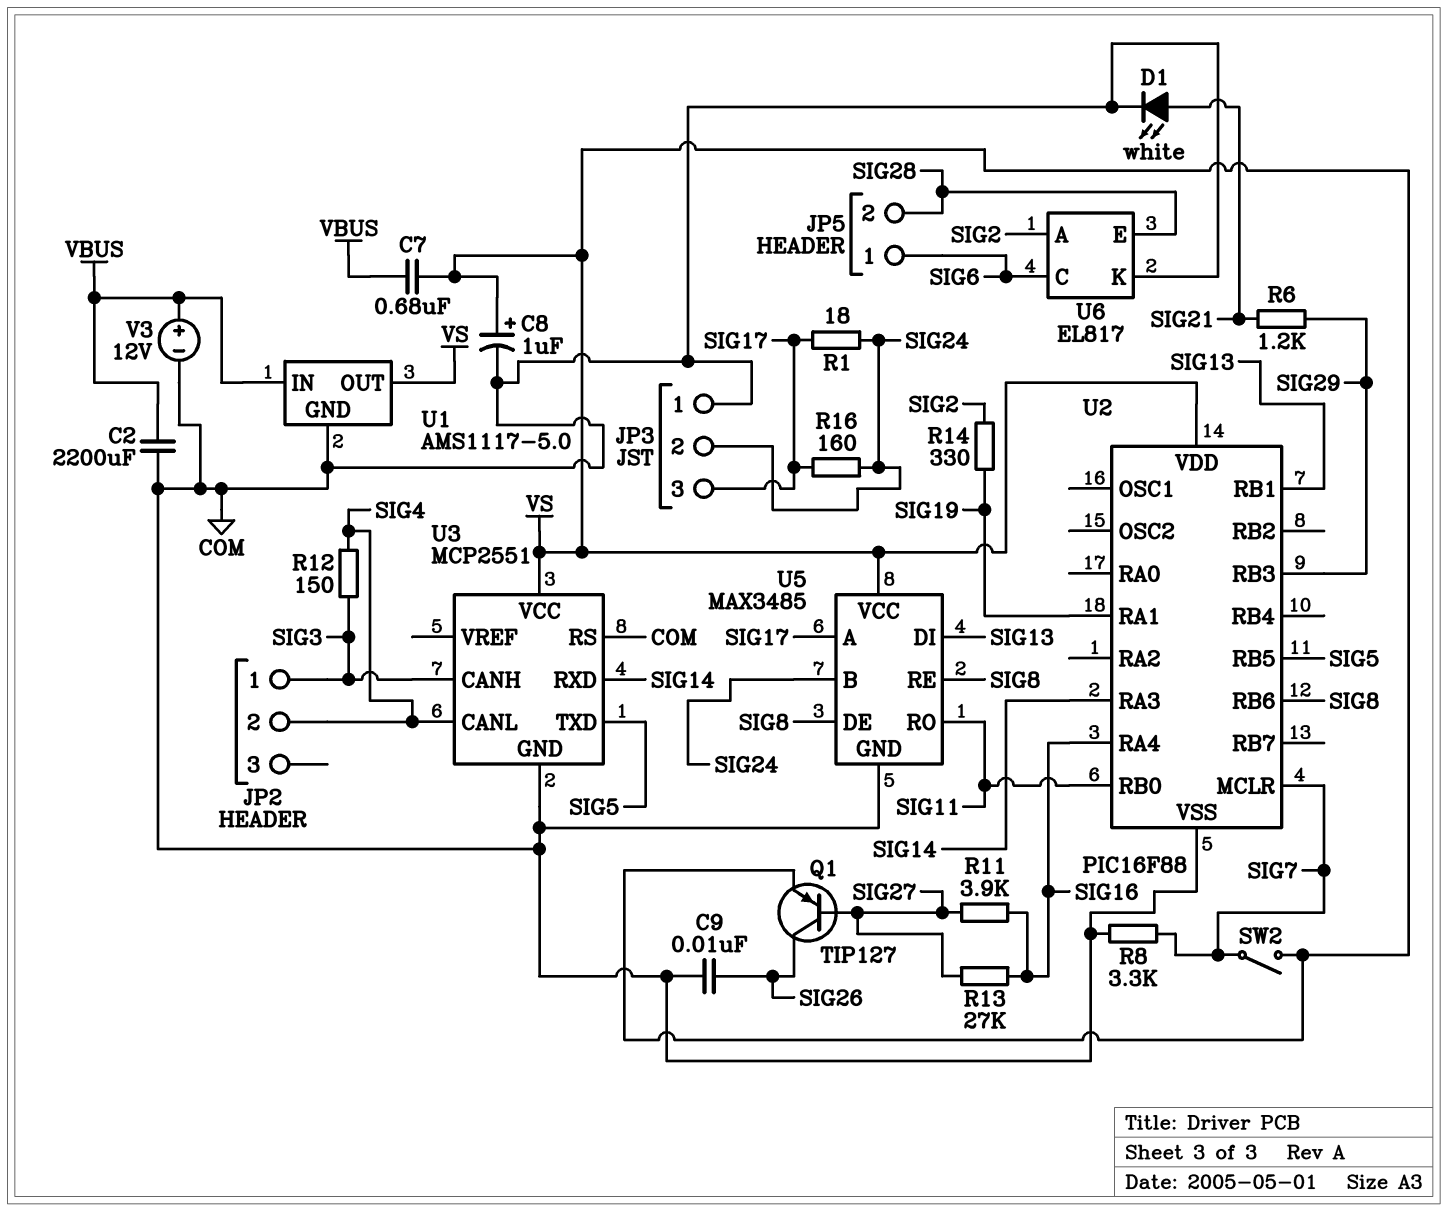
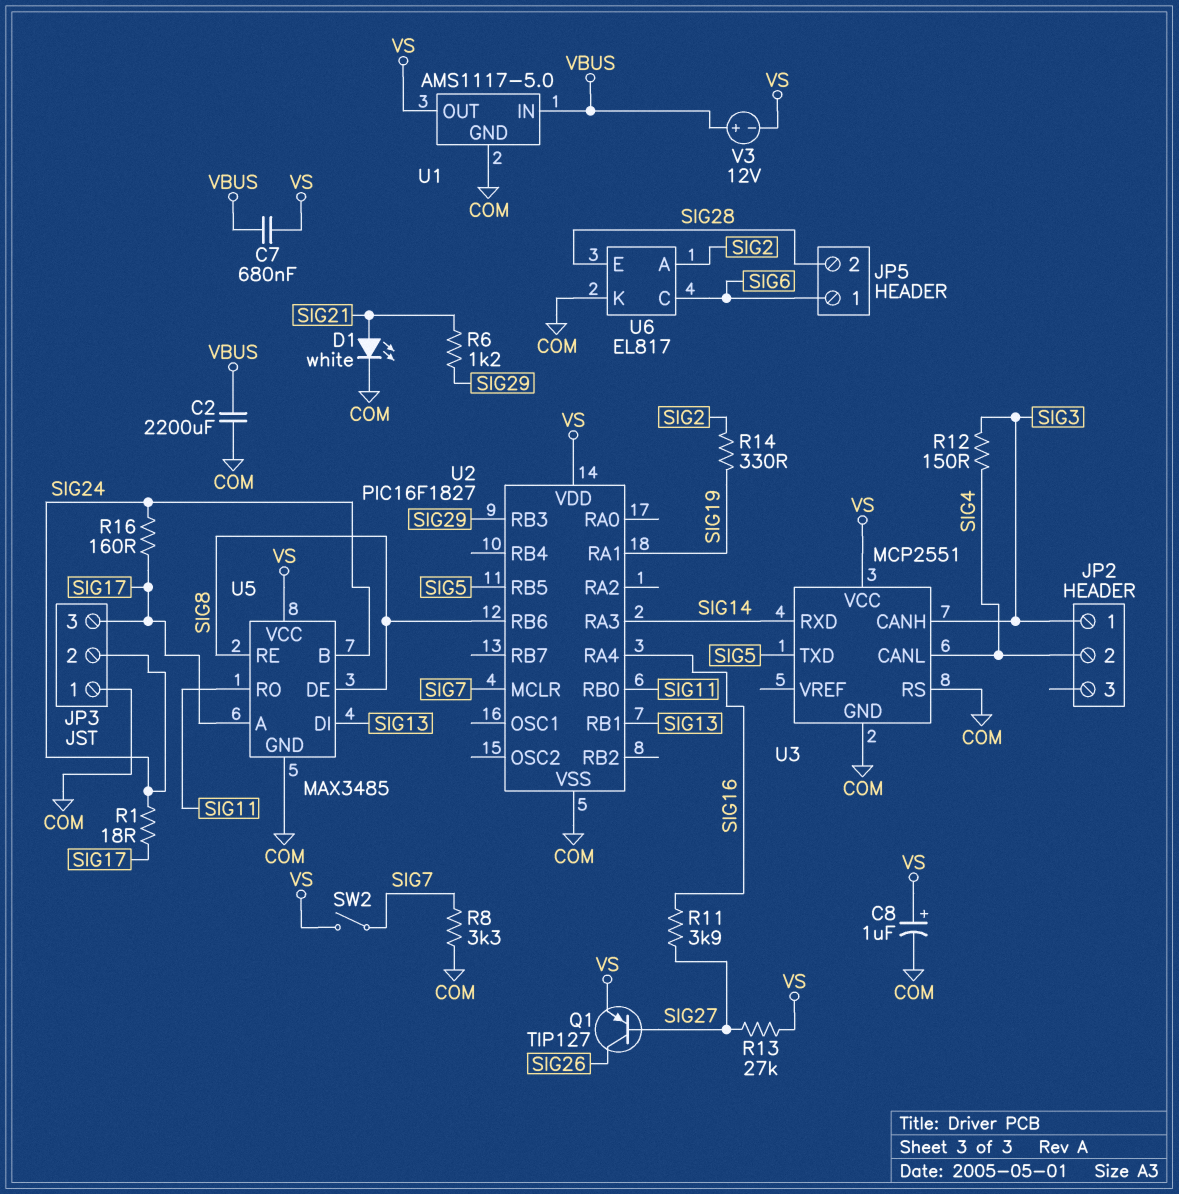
C9: 10nF (COM, SIG26) -> none
R13: 27k (SIG16, SIG27) -> 27k (SIG27, VS)
U2: PIC16F88 -> PIC16F1827
V3: 12V (plus VBUS, minus COM) -> 12V (plus VBUS, minus VS)

